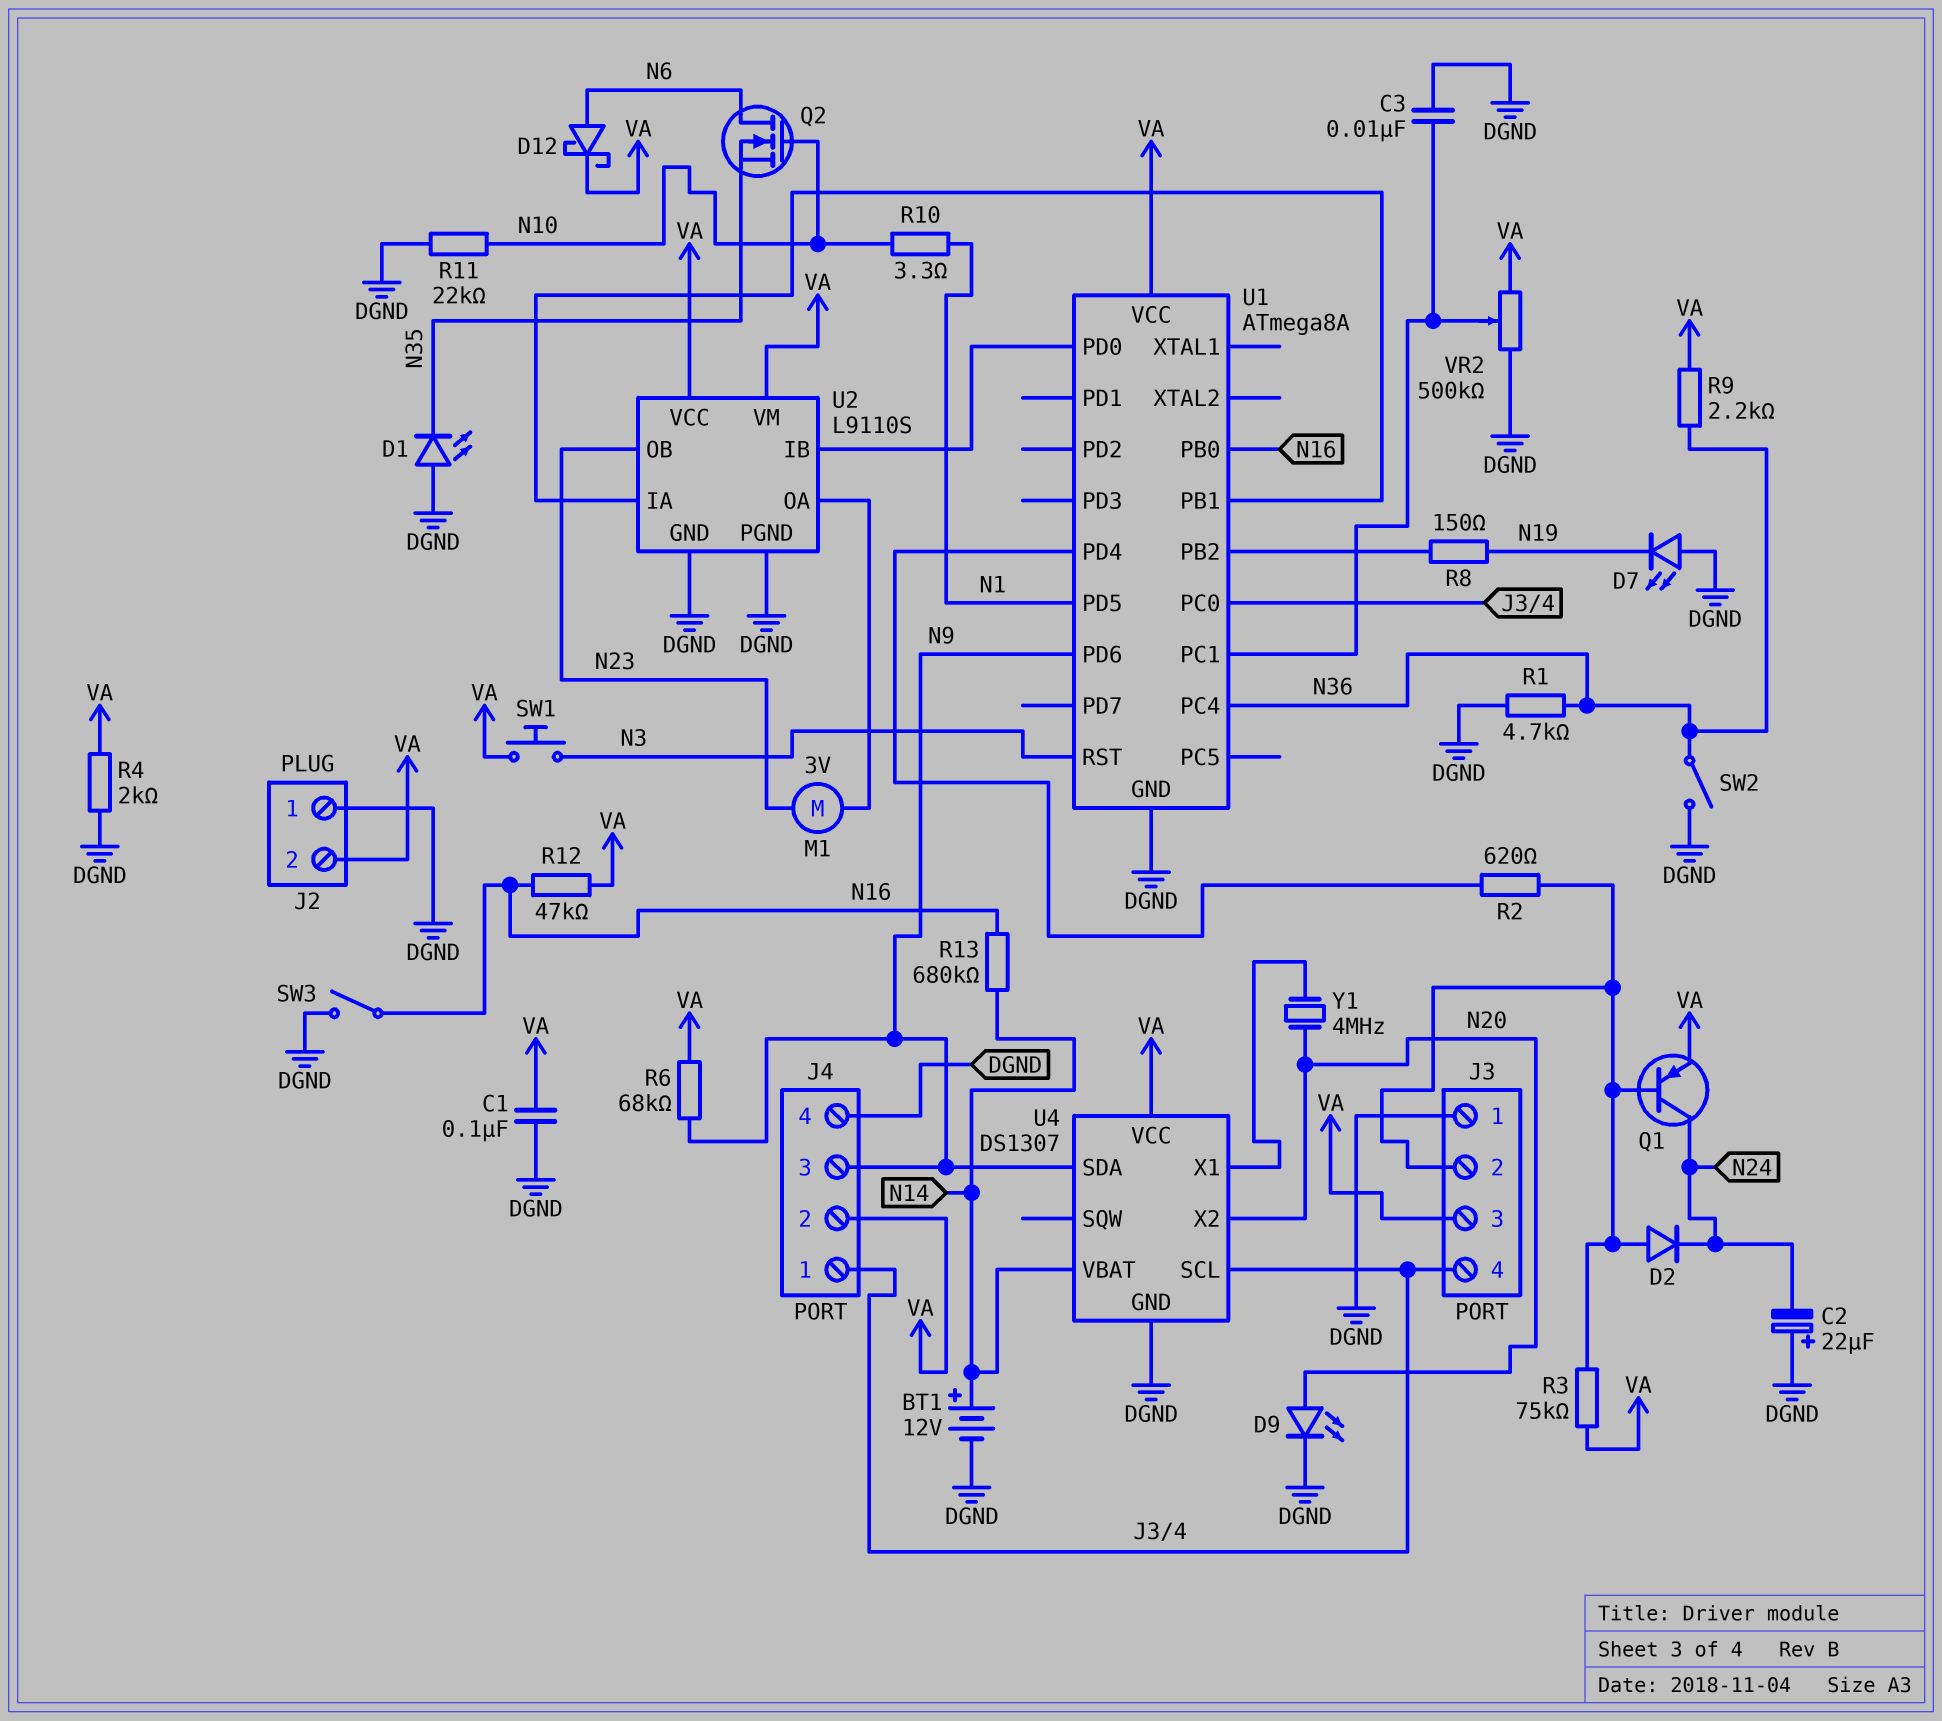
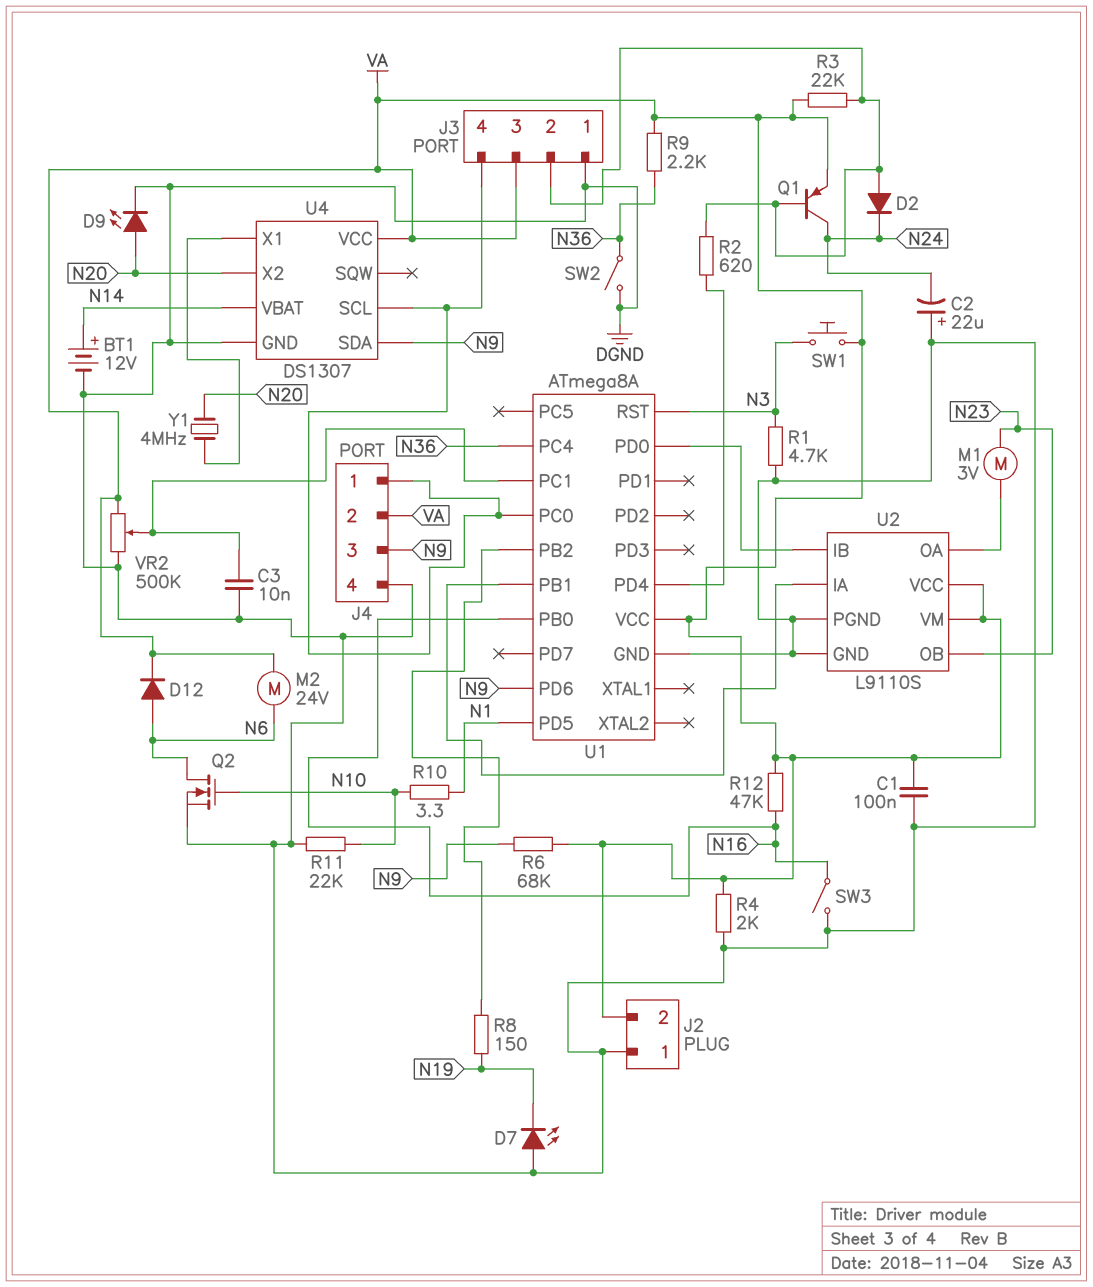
D1: LED (A DGND, K N35) -> none
D12: schottky (A N6, K VA) -> diode (A N6, K VA)
M2: none -> motor 24V (N6, VA)
Q2: NMOS (G N10, D N6, S N35) -> NMOS (G N10, D N6, S DGND)
R1: 4.7k (DGND, N36) -> 4.7k (DGND, N3)
R3: 75k (J3/2, VA) -> 22k (J3/2, VA)
R13: 680k (N14, N16) -> none

